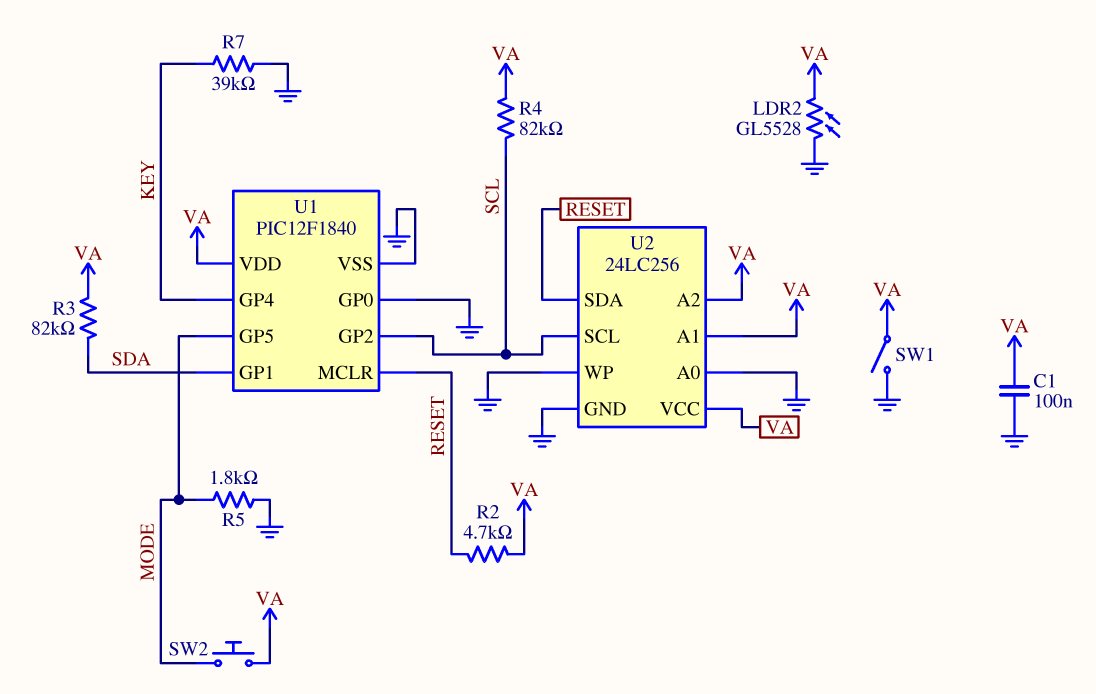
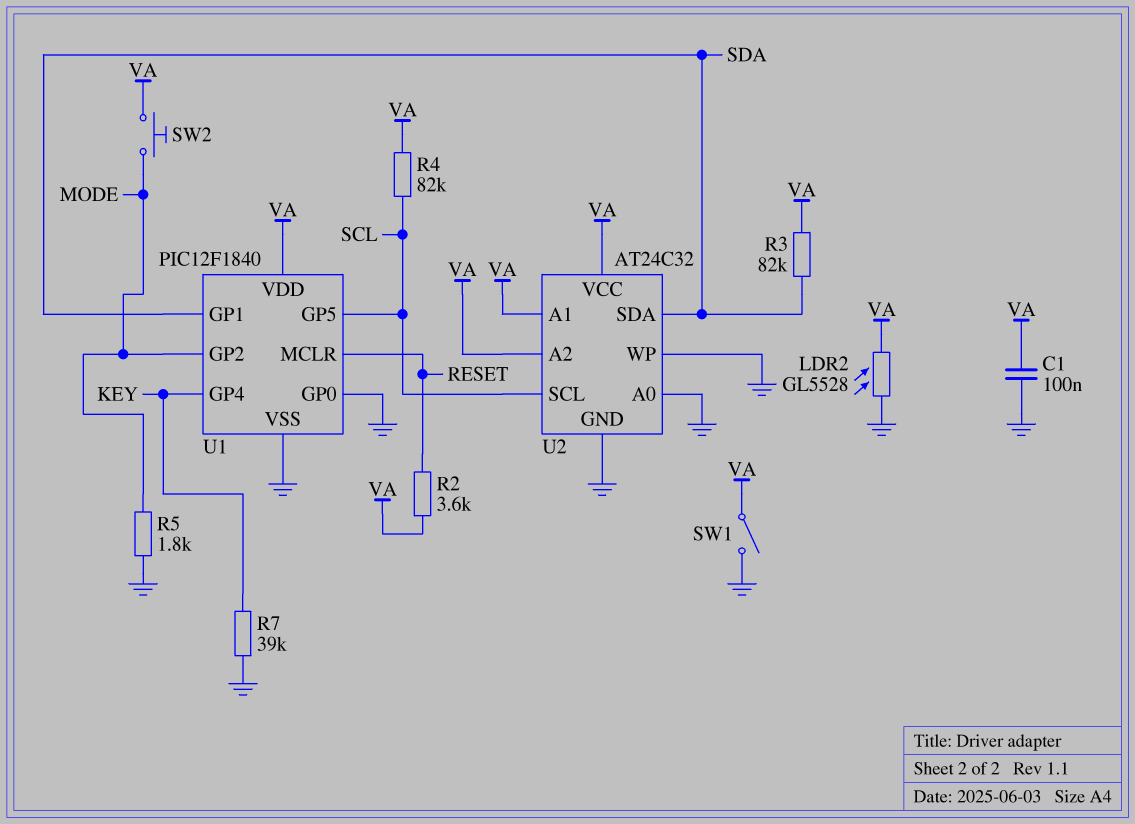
R2: 4.7k (RESET, VA) -> 3.6k (RESET, VA)
U1 pin GP2: SCL -> MODE
U1 pin GP5: MODE -> SCL
U2: 24LC256 -> AT24C32
U2 pin SDA: RESET -> SDA

